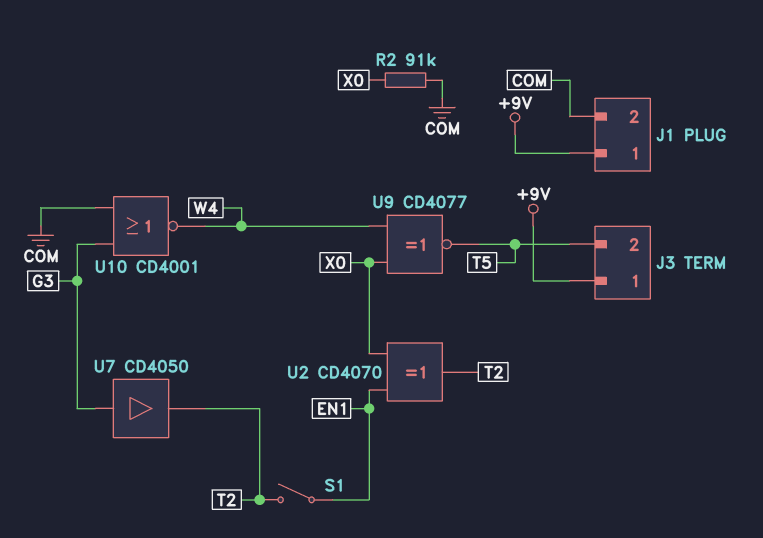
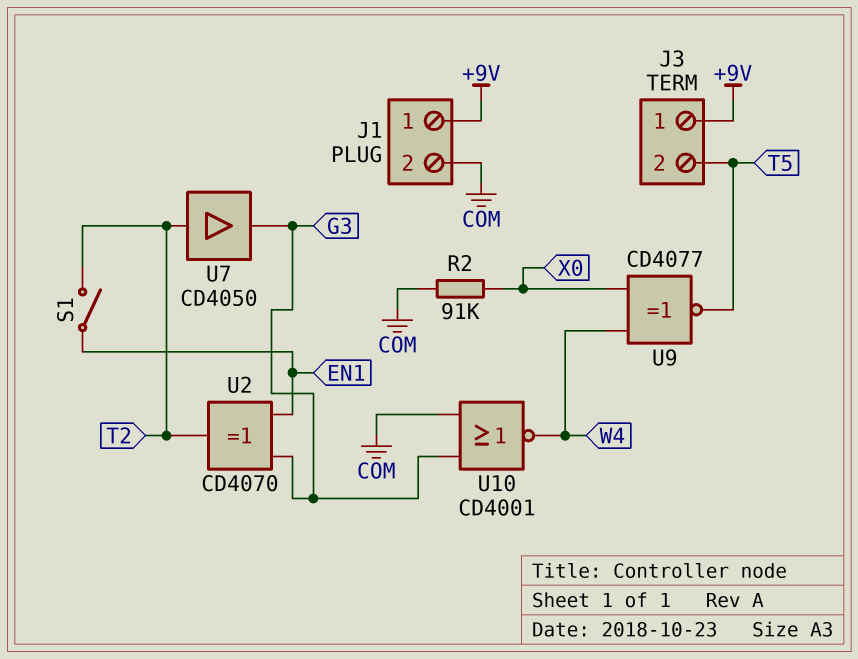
U2: XOR CD4070 (in EN1, in X0, out T2) -> XOR CD4070 (in EN1, in G3, out T2)
U7: buffer CD4050 (in G3, out T2) -> buffer CD4050 (in T2, out G3)

